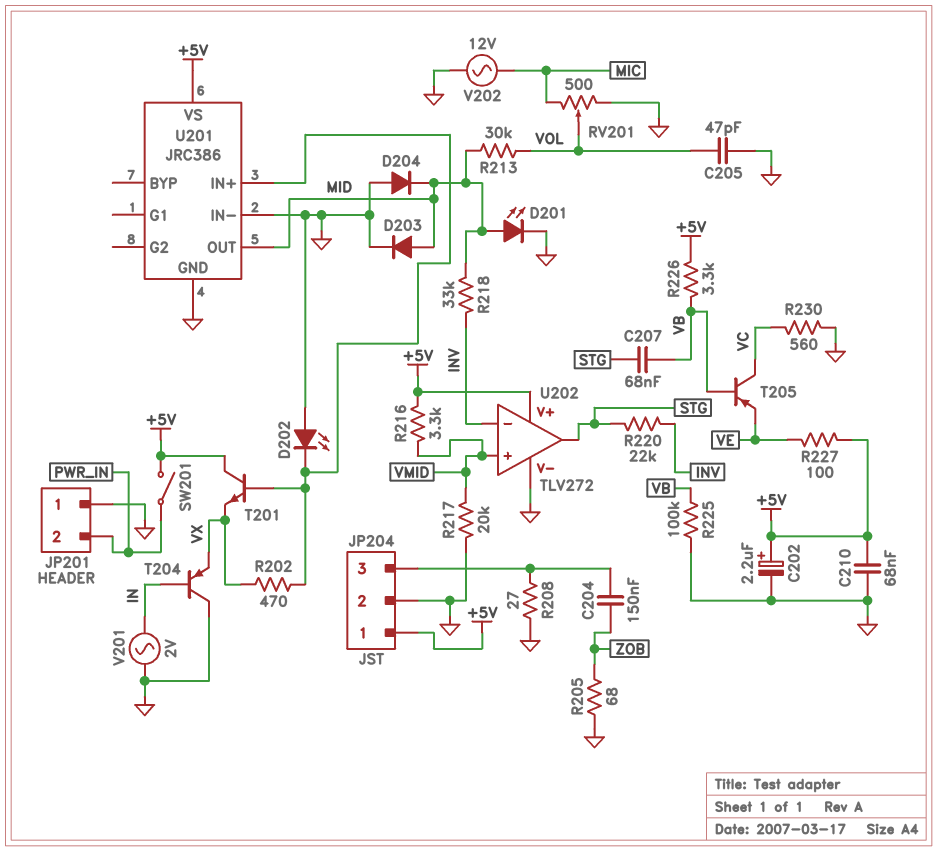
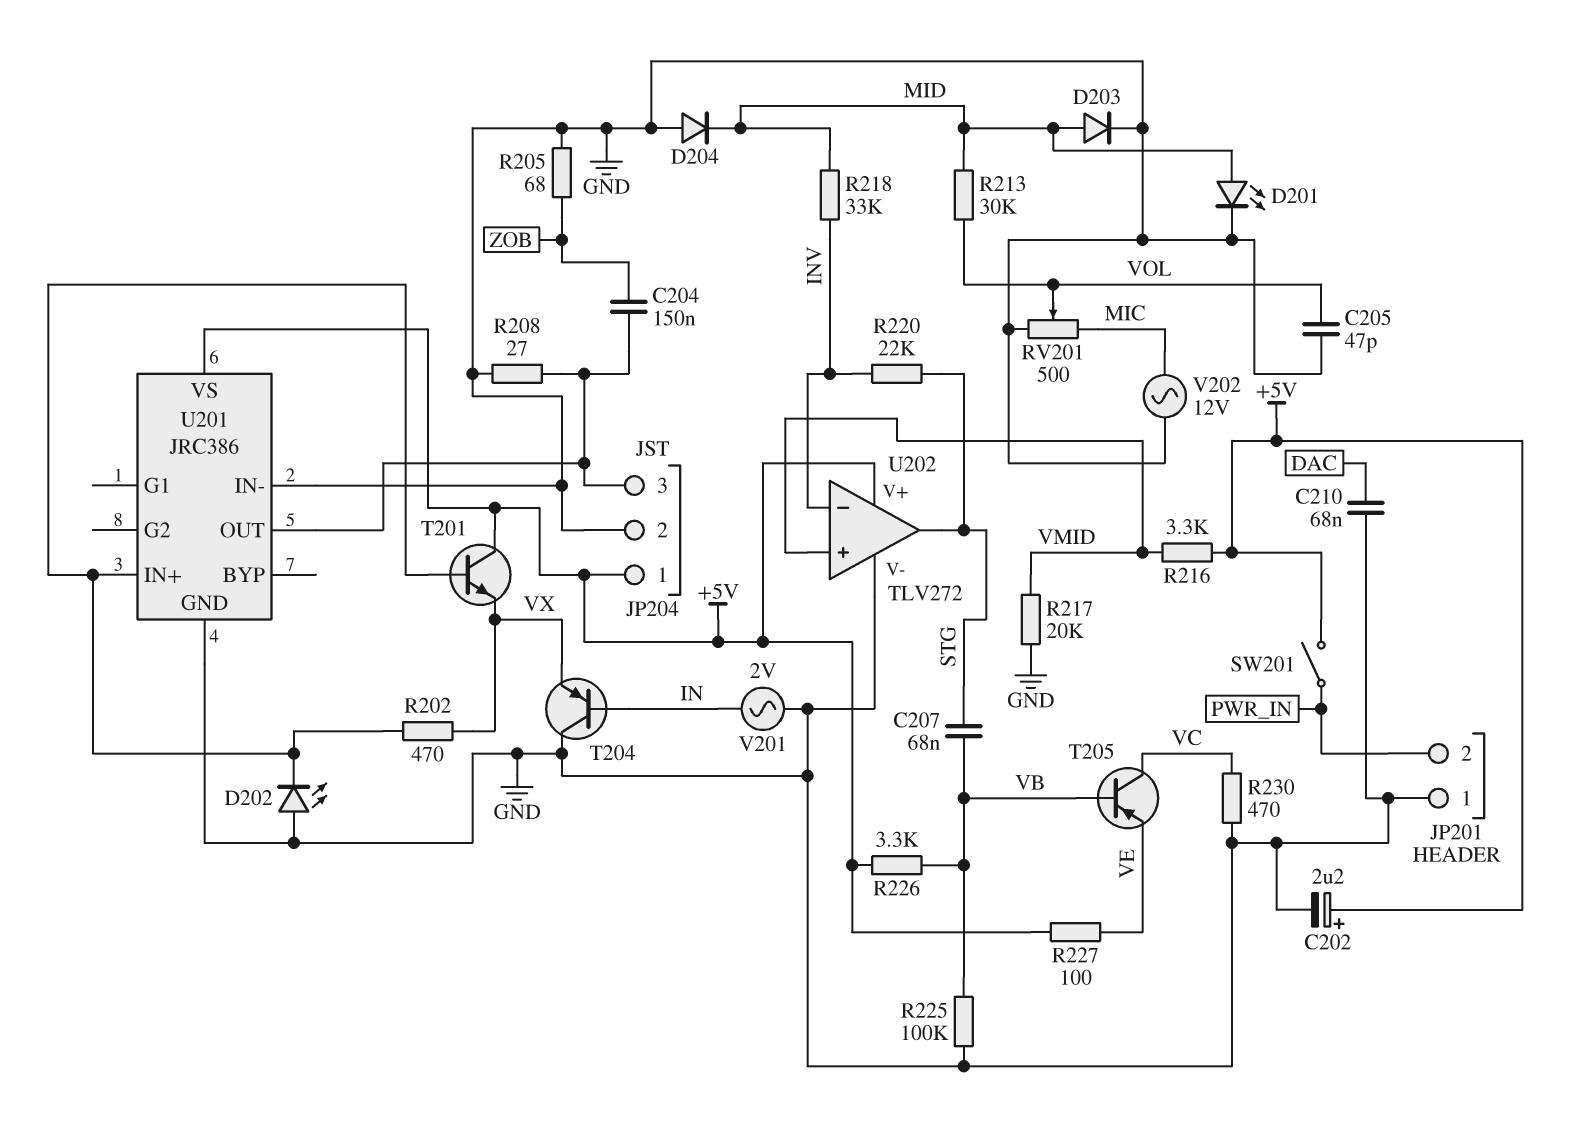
C210: 68nF (+5V, GND) -> 68nF (DAC, GND)
R230: 560 (GND, VC) -> 470 (GND, VC)
U201 pin OUT: MID -> JP204/3

